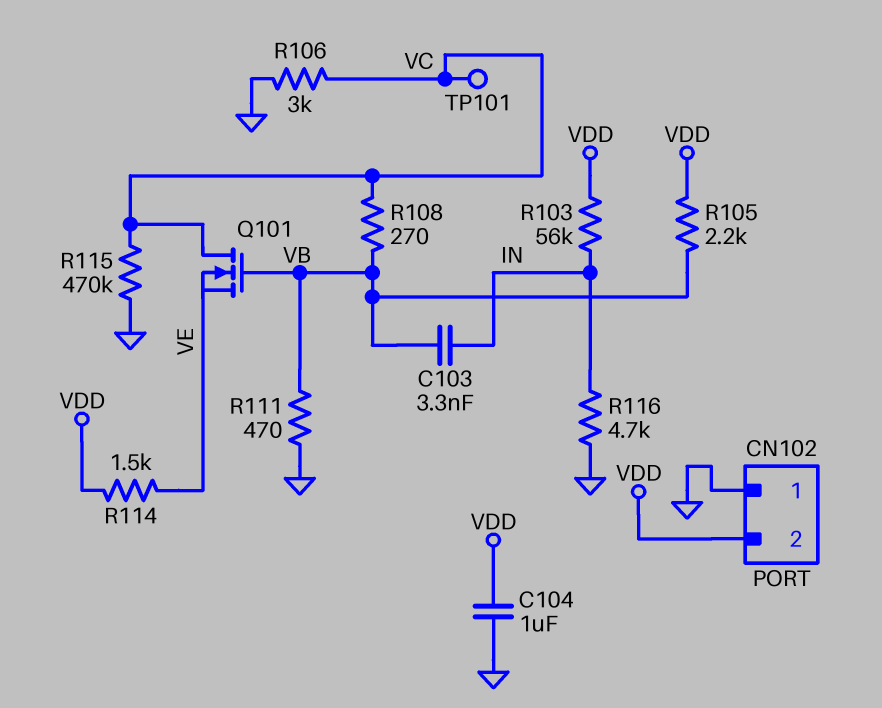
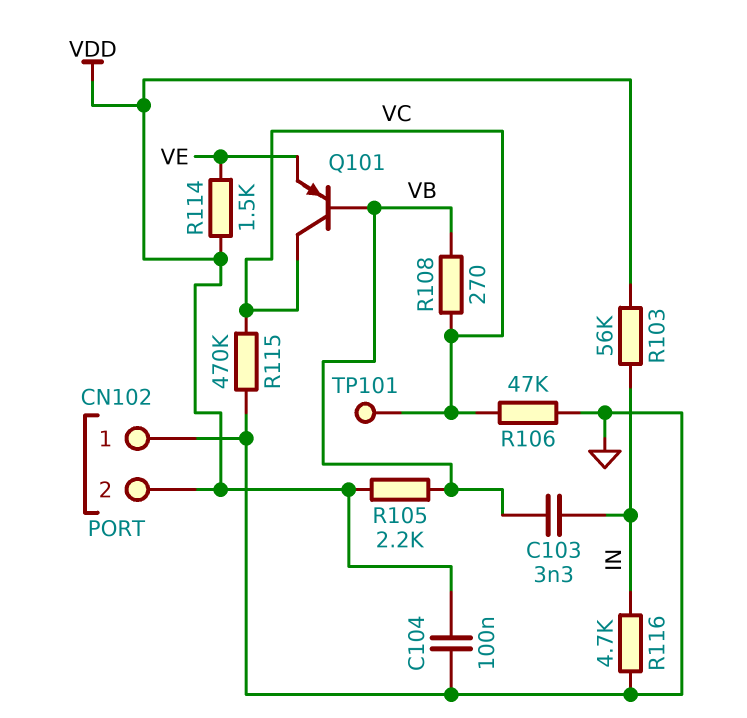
C104: 1uF (GND, VDD) -> 100nF (GND, VDD)
Q101: NMOS (G VB, D VC, S VE) -> PNP (B VB, C VC, E VE)
R106: 3k (GND, VC) -> 47k (GND, VC)
R111: 470 (GND, VB) -> none

